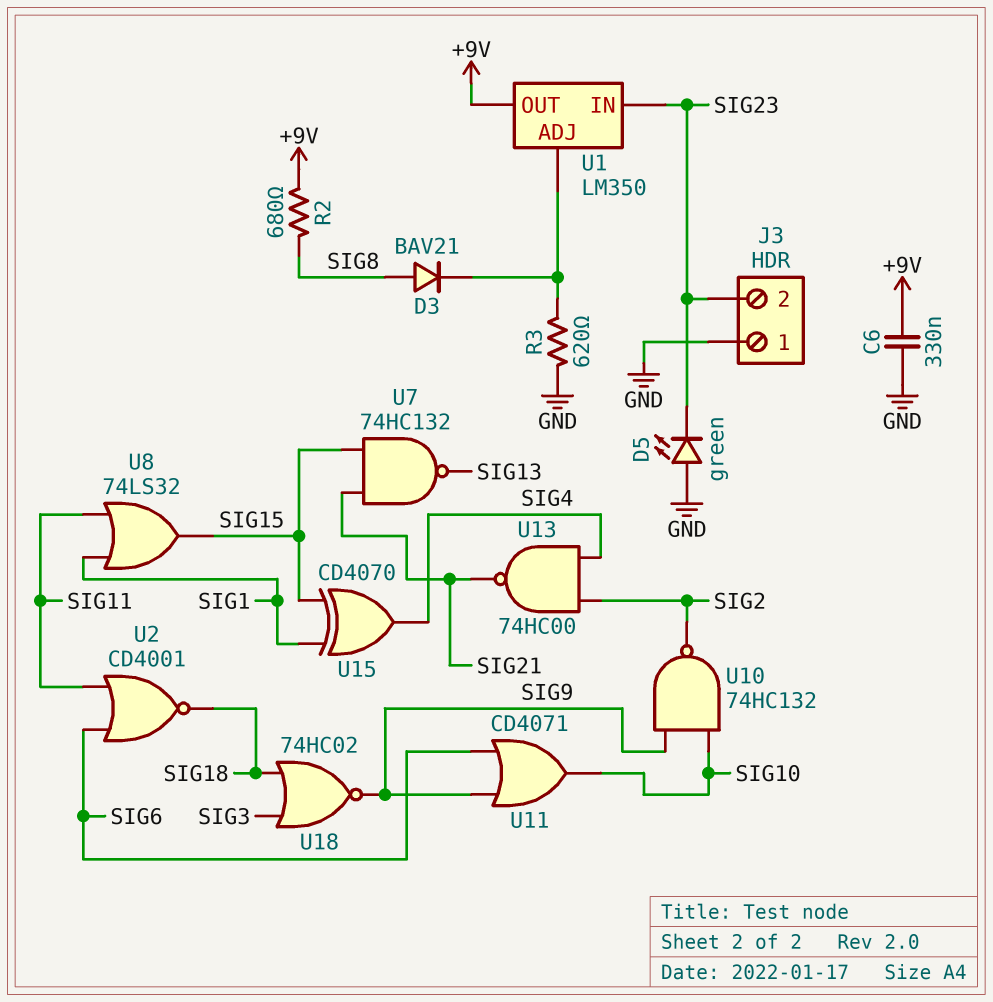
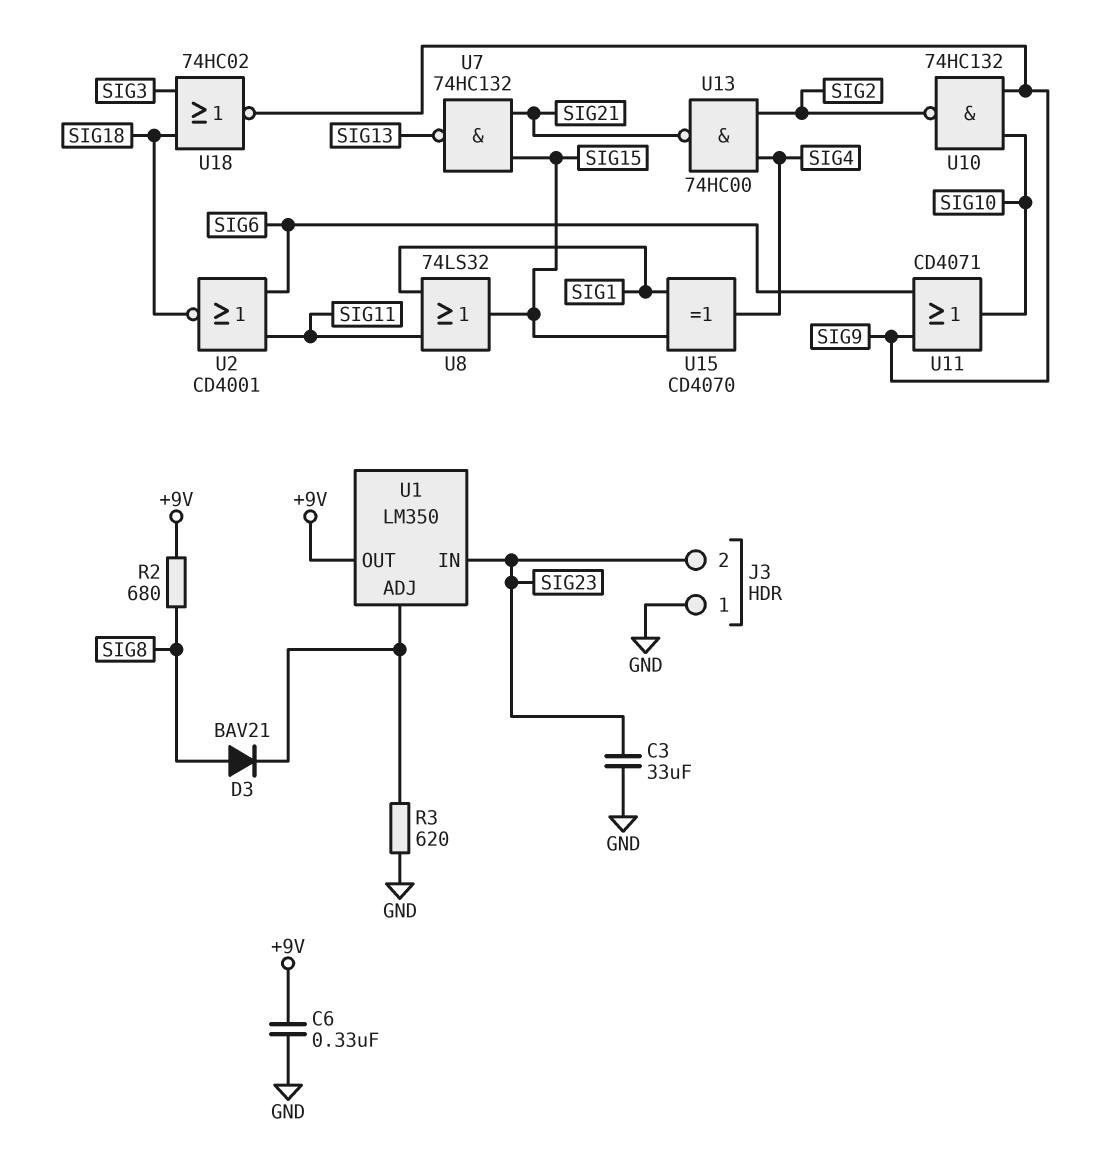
C3: none -> 33uF (GND, SIG23)
D5: LED green (A GND, K SIG23) -> none

